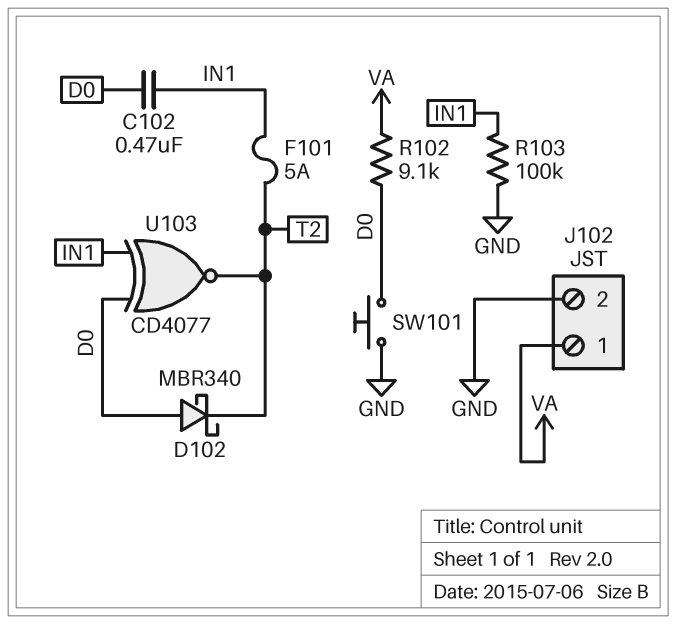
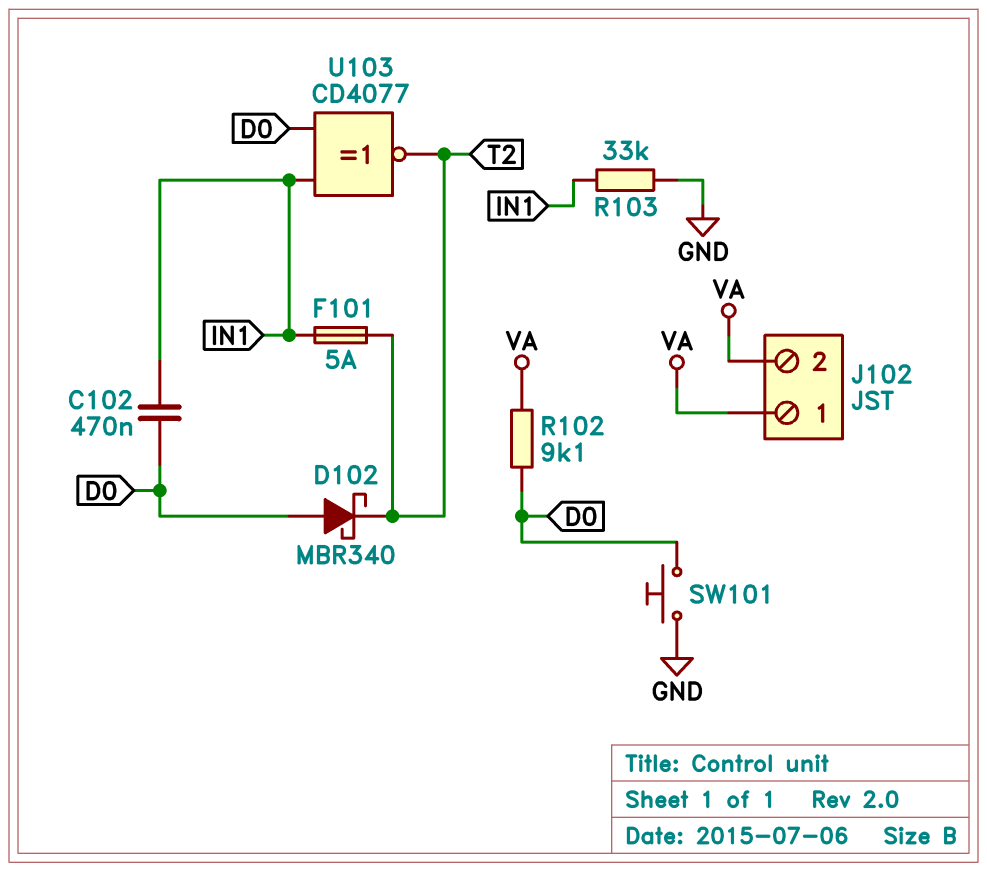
J102 pin 2: GND -> VA
R103: 100k (GND, IN1) -> 33k (GND, IN1)

